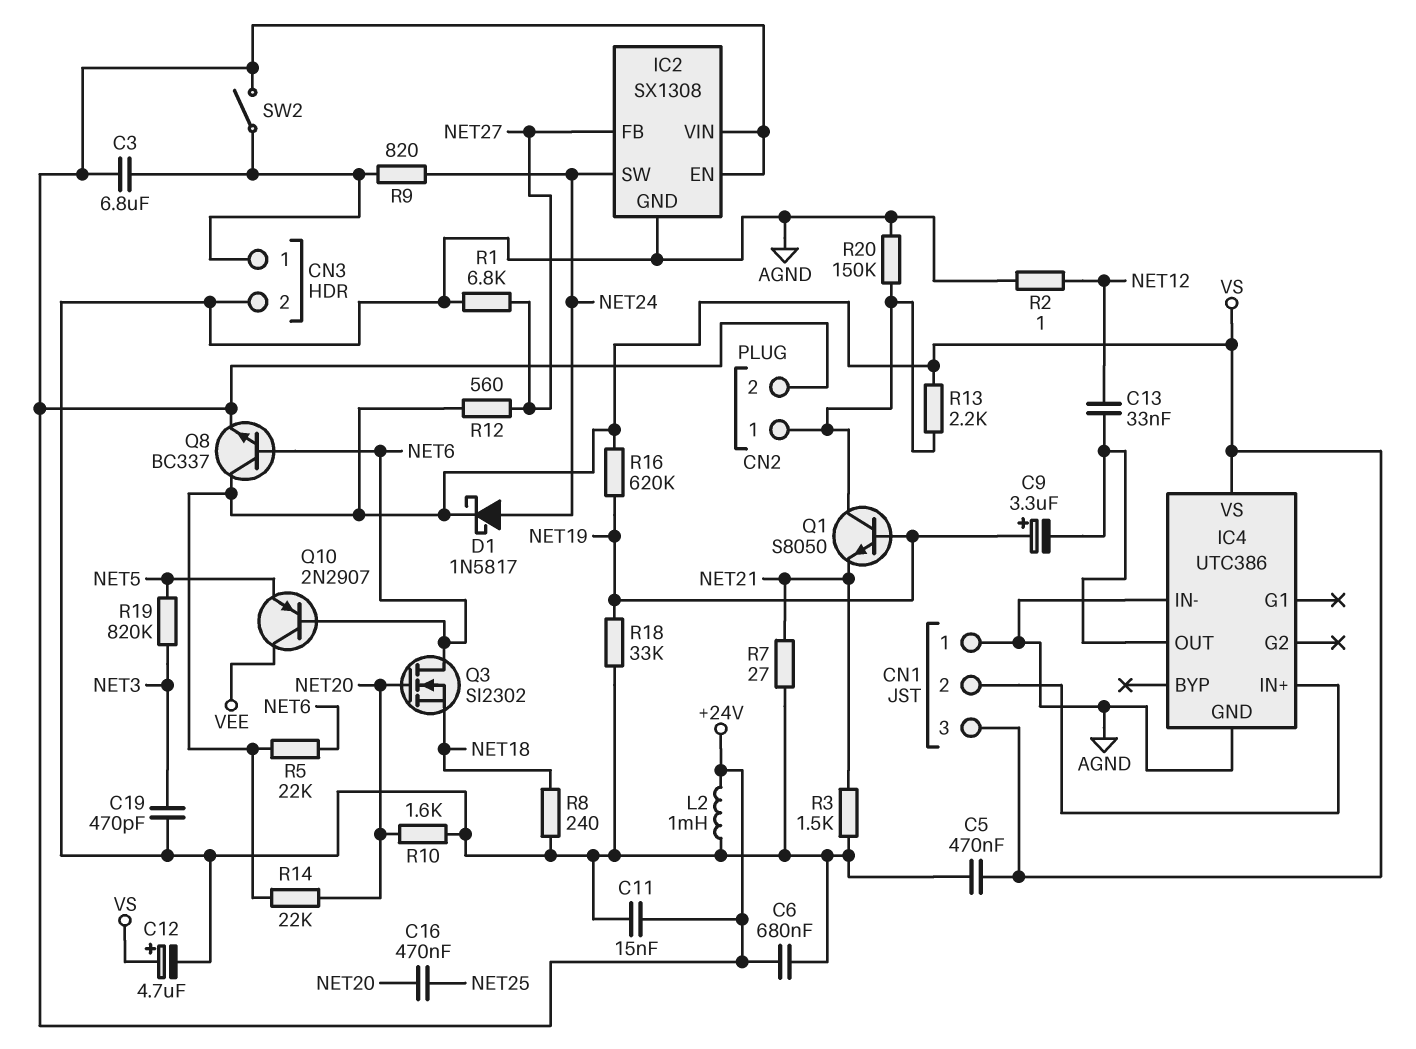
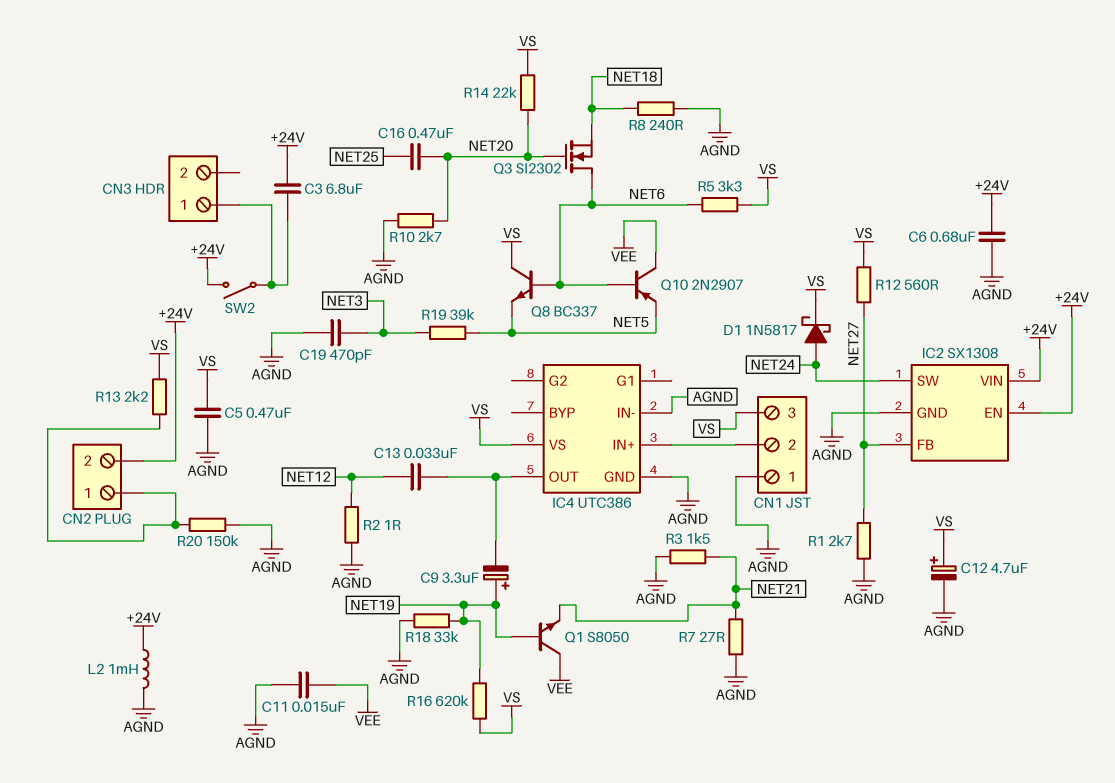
C11: 15nF (+24V, AGND) -> 15nF (AGND, VEE)
CN3 pin 2: AGND -> none
Q1: NPN S8050 (B NET19, C CN2/1, E NET21) -> NPN S8050 (B NET19, C VEE, E NET21)
Q8: NPN BC337 (B NET6, C VS, E +24V) -> NPN BC337 (B NET6, C VS, E NET5)
R1: 6.8k (AGND, NET27) -> 2.7k (AGND, NET27)
R5: 22k (NET6, VS) -> 3.3k (NET6, VS)
R9: 820 (CN3/1, NET24) -> none
R10: 1.6k (AGND, NET20) -> 2.7k (AGND, NET20)
R19: 820k (NET3, NET5) -> 39k (NET3, NET5)

